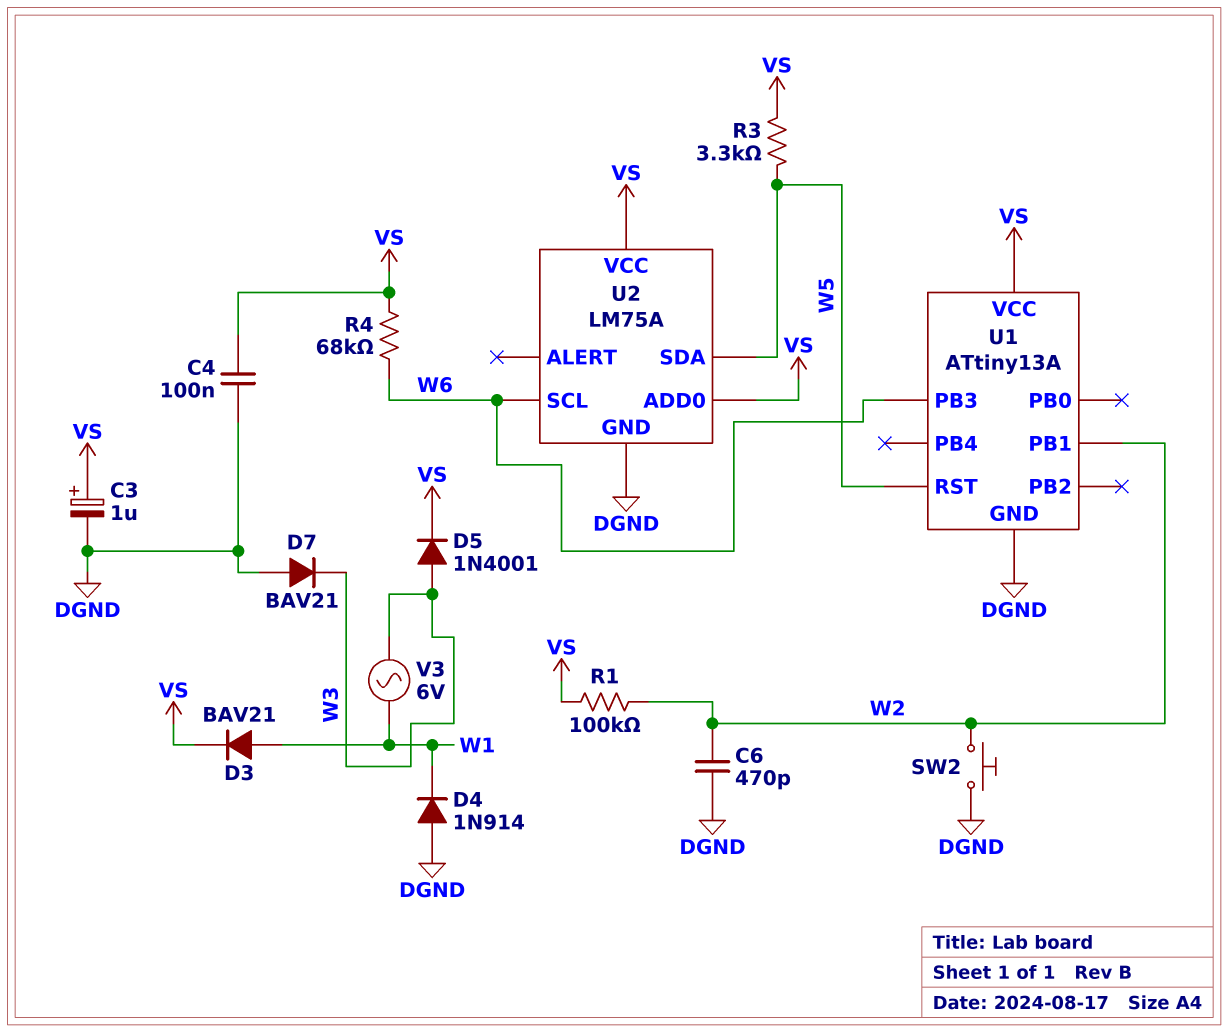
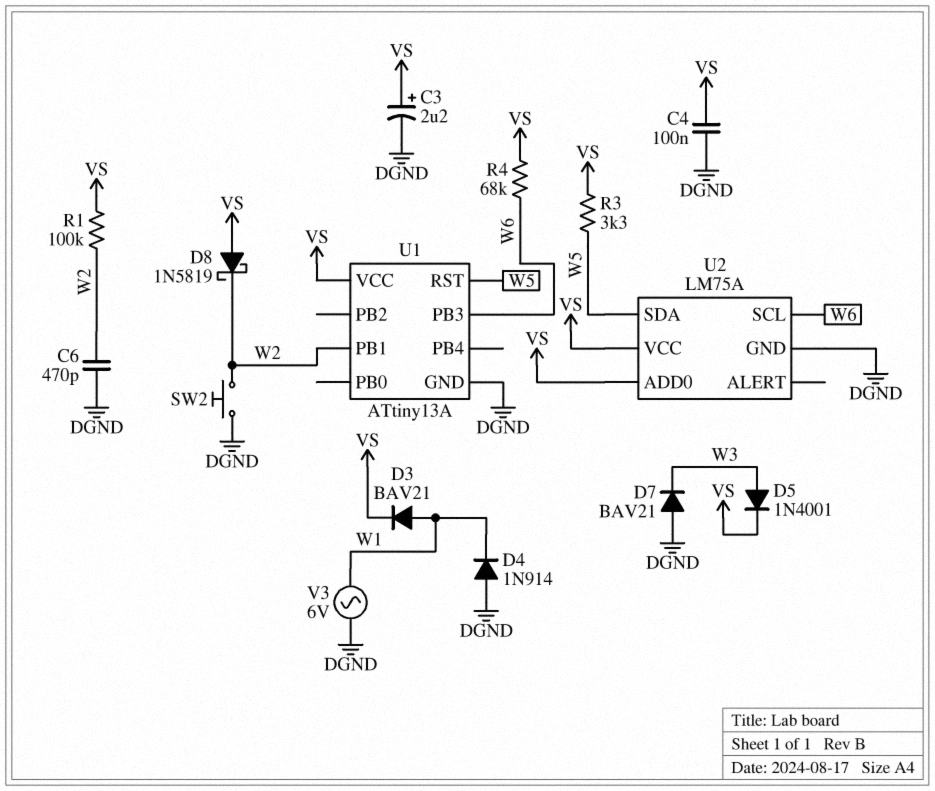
C3: 1uF (plus VS, minus DGND) -> 2.2uF (plus VS, minus DGND)
D8: none -> schottky 1N5819 (A VS, K W2)
V3: AC 6V (W1, W3) -> AC 6V (DGND, W1)

